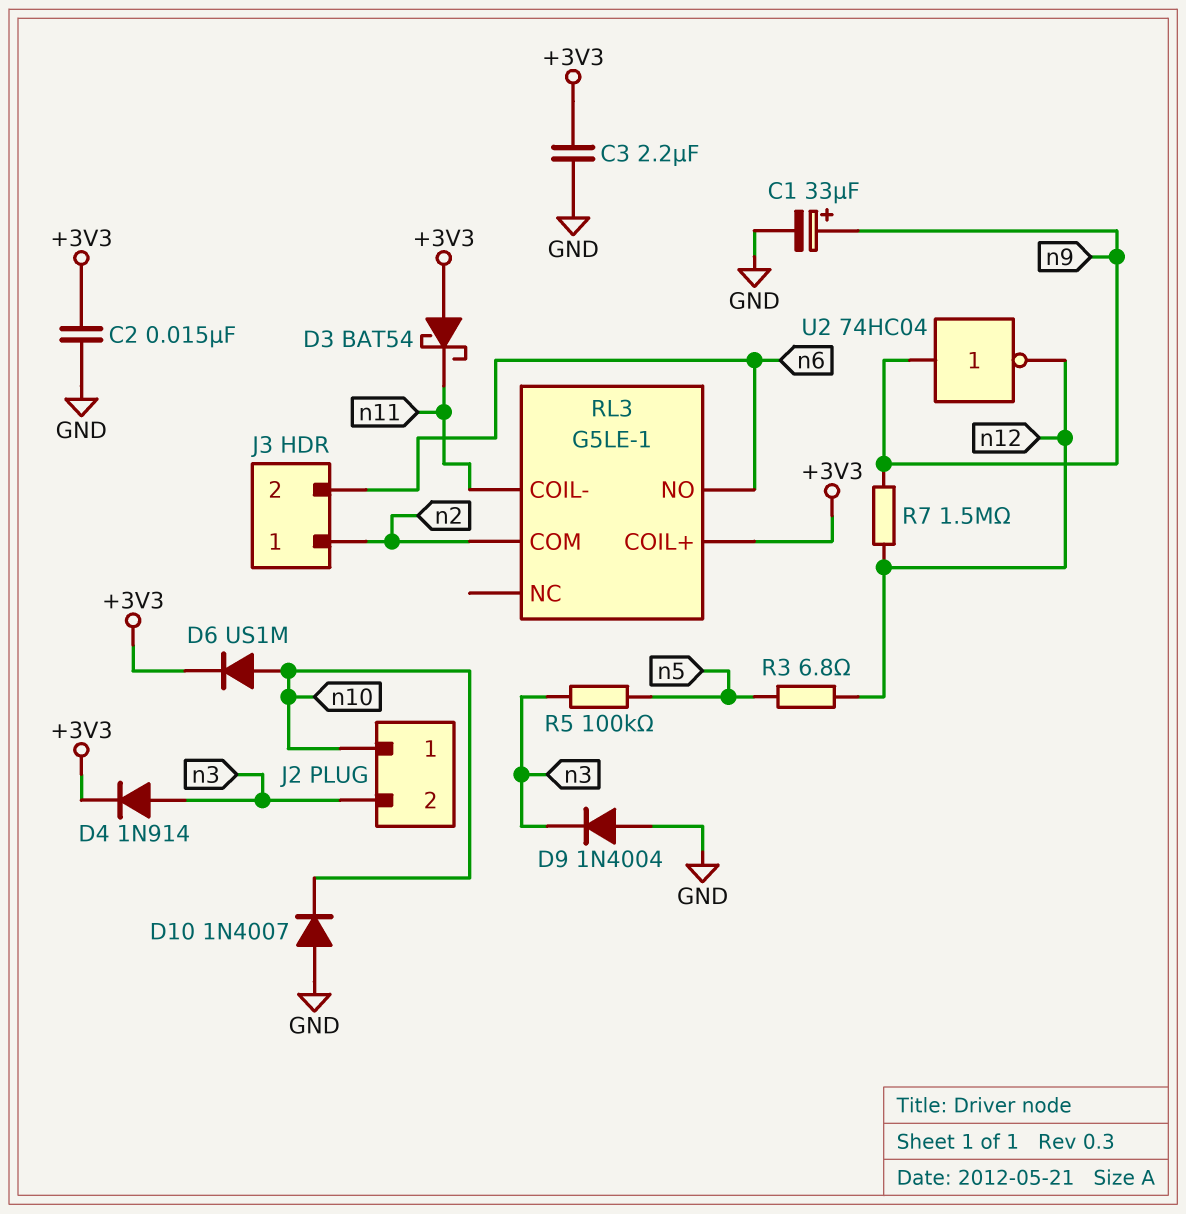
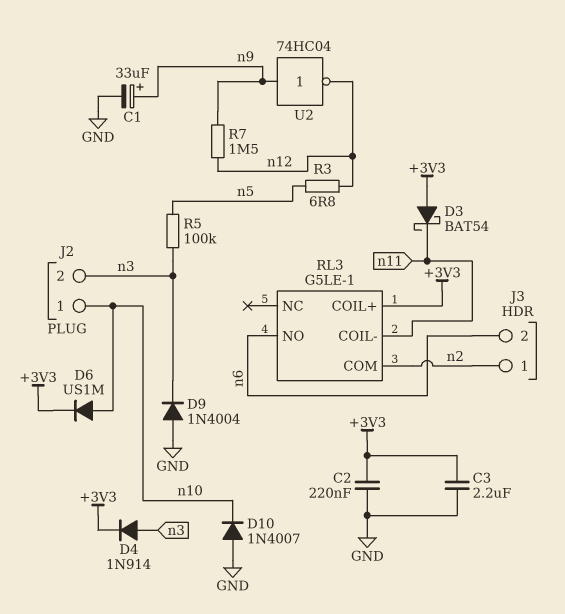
C2: 15nF (+3V3, GND) -> 220nF (+3V3, GND)

